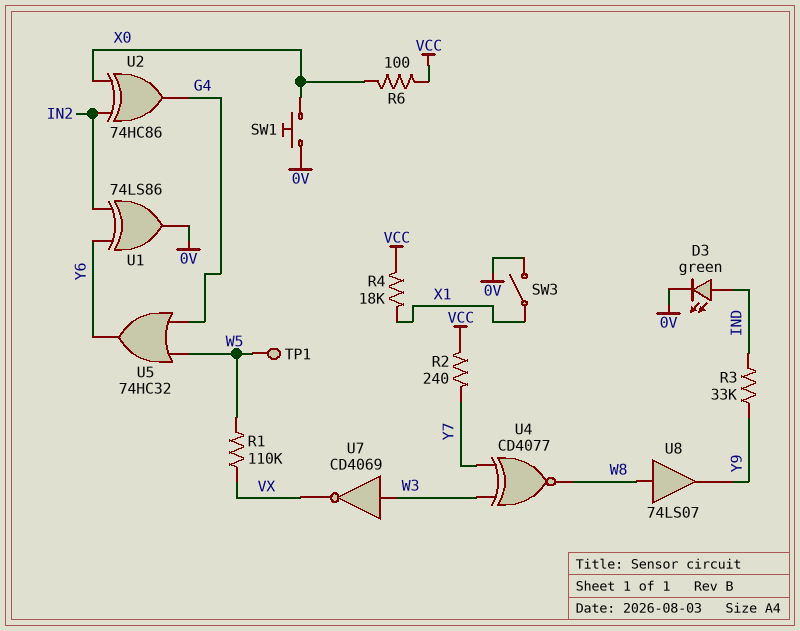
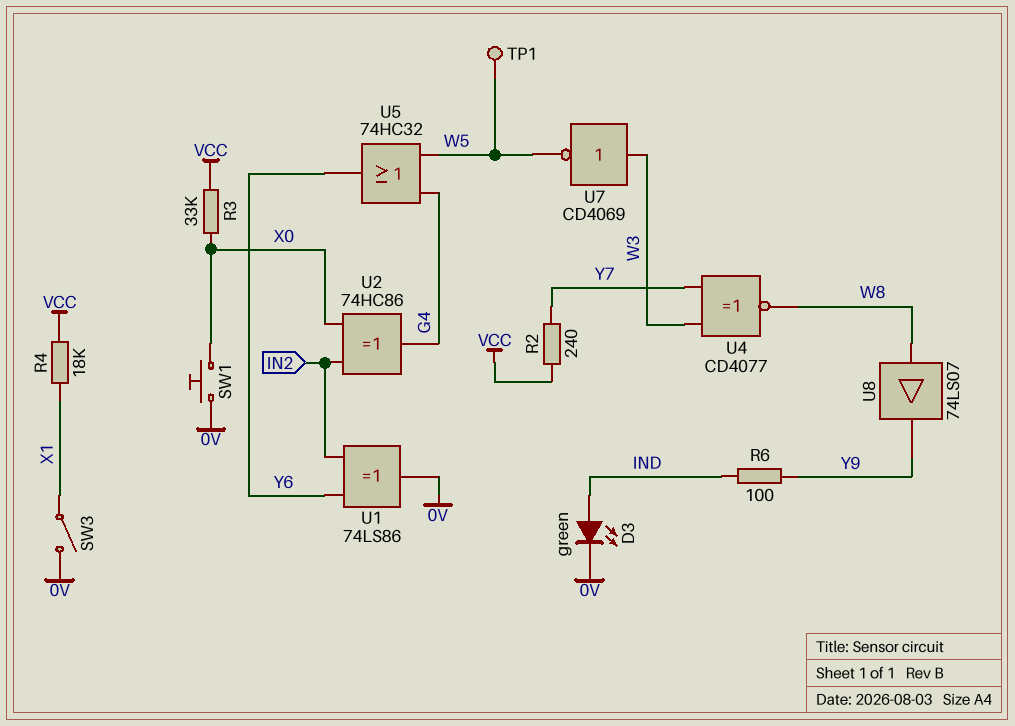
R1: 110k (VX, W5) -> none
R3: 33k (IND, Y9) -> 33k (VCC, X0)
R6: 100 (VCC, X0) -> 100 (IND, Y9)
U7: NOT CD4069 (in W3, out VX) -> NOT CD4069 (in W3, out W5)

